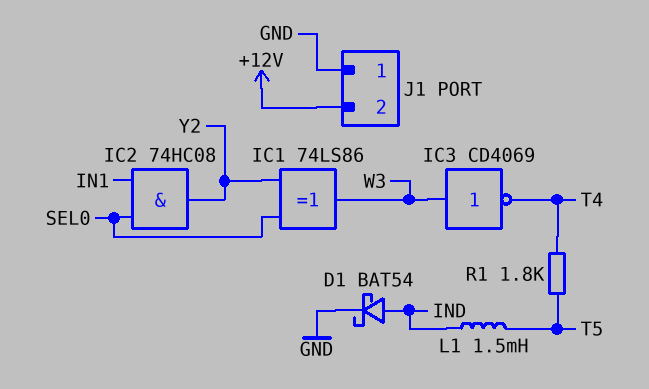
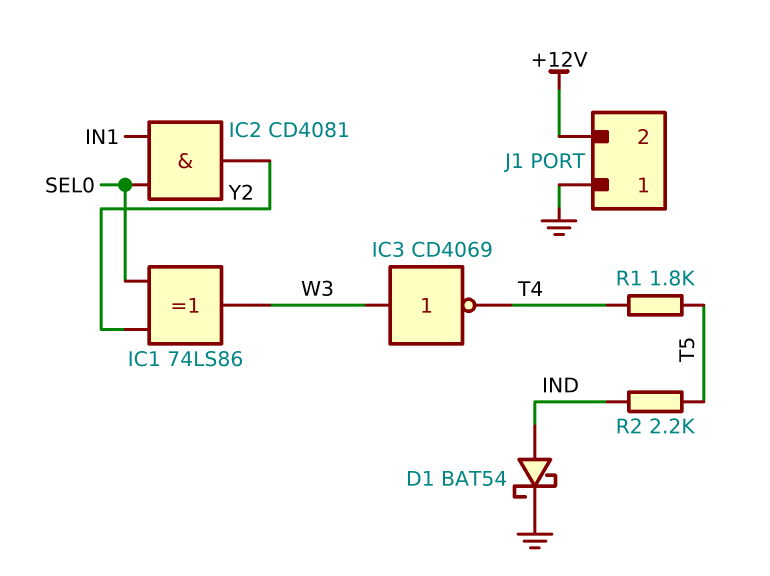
IC2: AND 74HC08 (in IN1, in SEL0, out Y2) -> AND CD4081 (in IN1, in SEL0, out Y2)
L1: 1.5mH (IND, T5) -> none
R2: none -> 2.2k (IND, T5)

